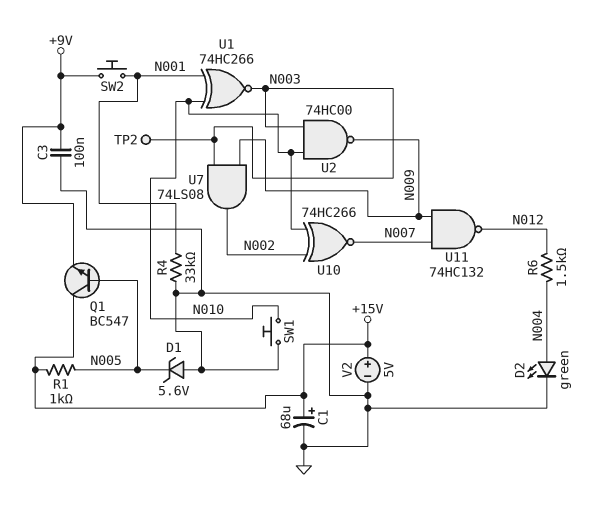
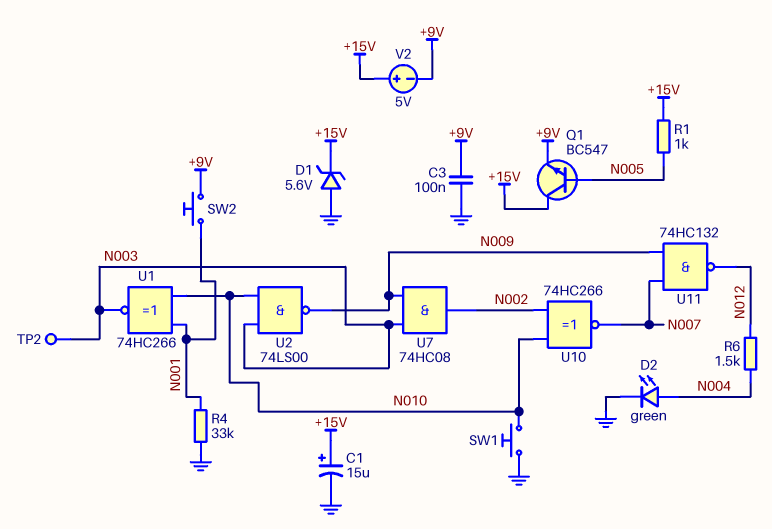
C1: 68uF (plus +15V, minus GND) -> 15uF (plus +15V, minus GND)
D1: zener 5.6V (A GND, K N005) -> zener 5.6V (A GND, K +15V)
U2: NAND 74HC00 (in N003, in N010, out N009) -> NAND 74LS00 (in N003, in N010, out N009)
U7: AND 74LS08 (in N003, in N009, out N002) -> AND 74HC08 (in N003, in N009, out N002)
V2: 5V (plus +15V, minus GND) -> 5V (plus +15V, minus +9V)

